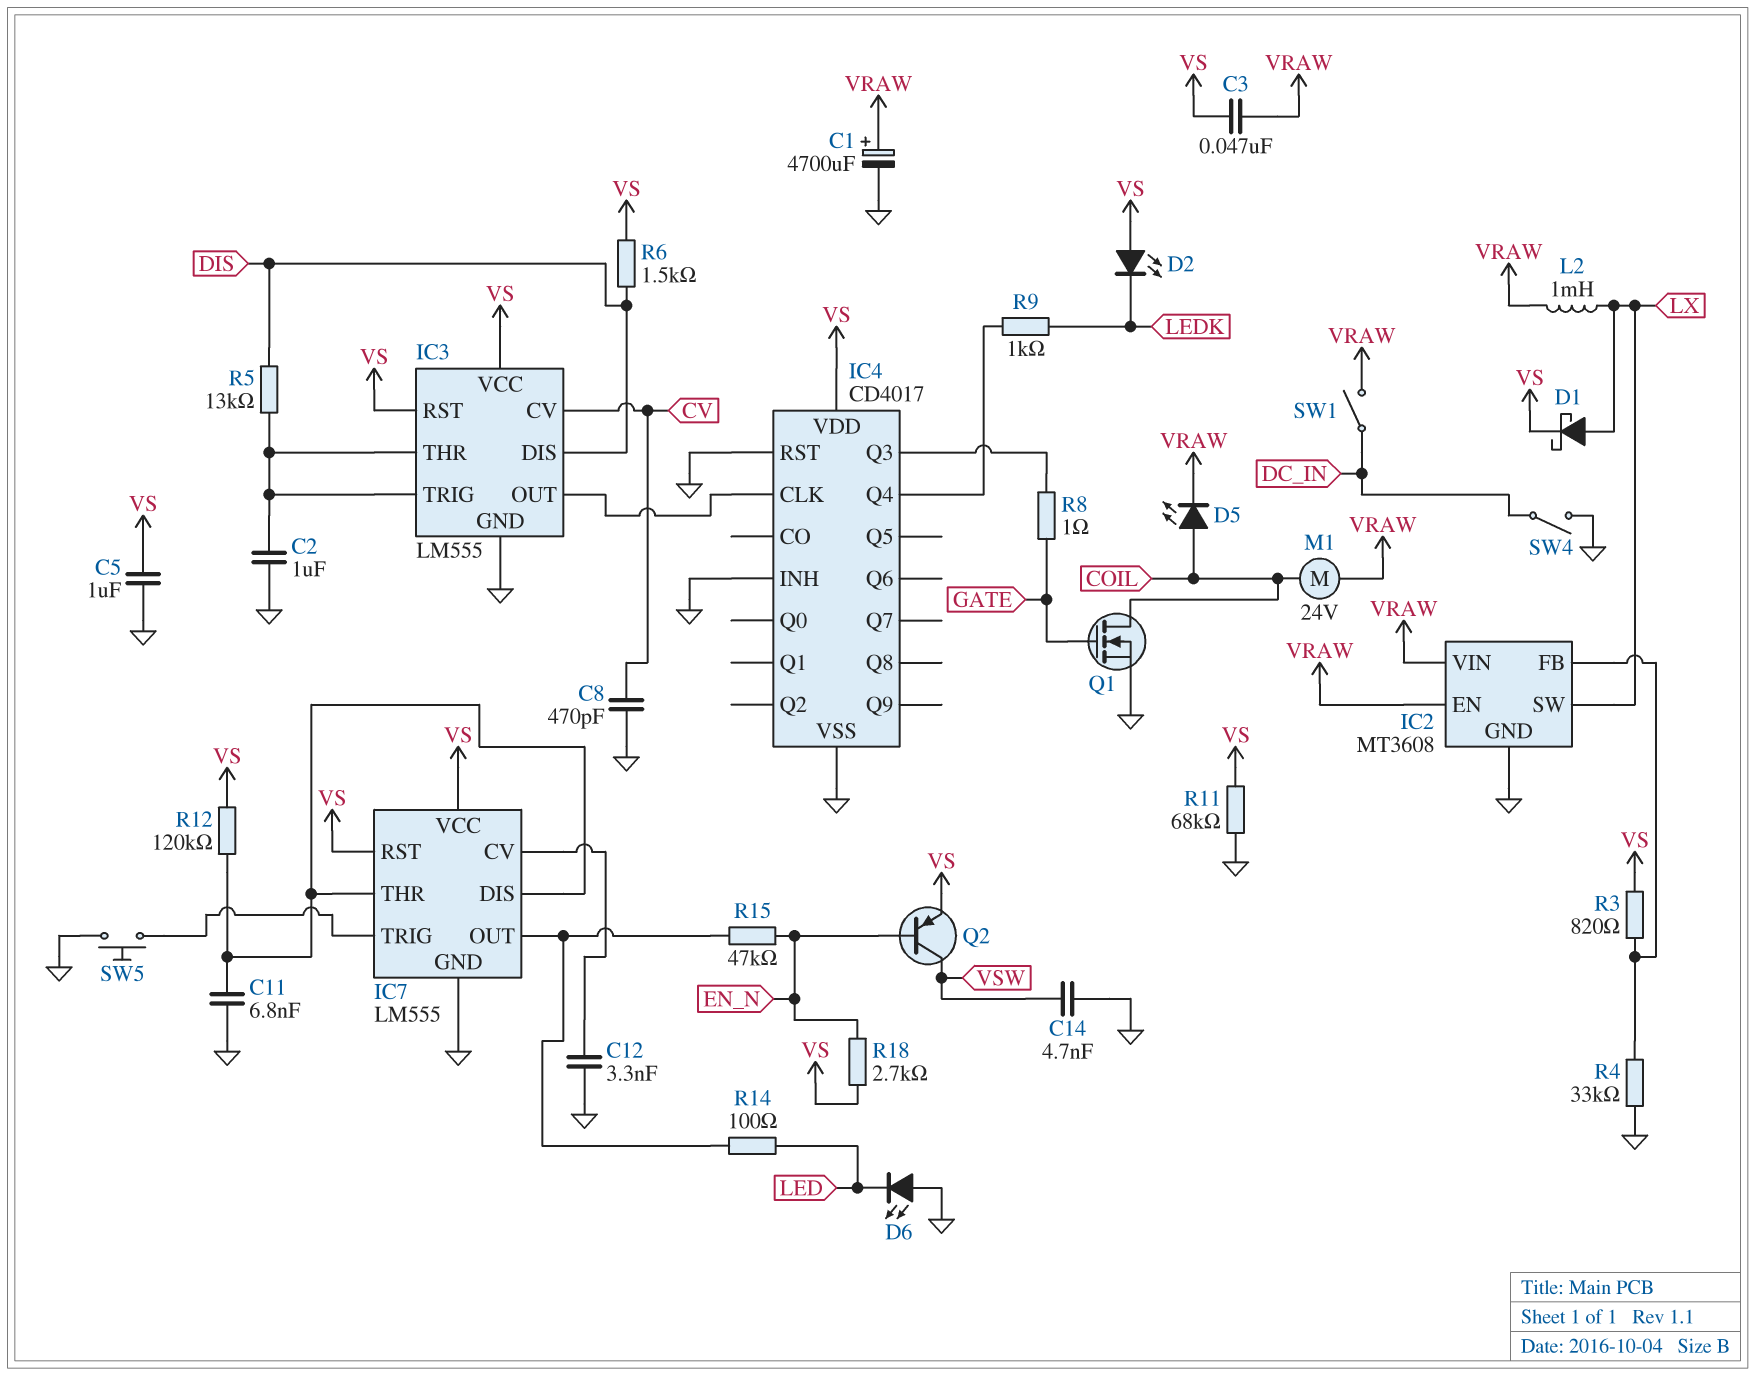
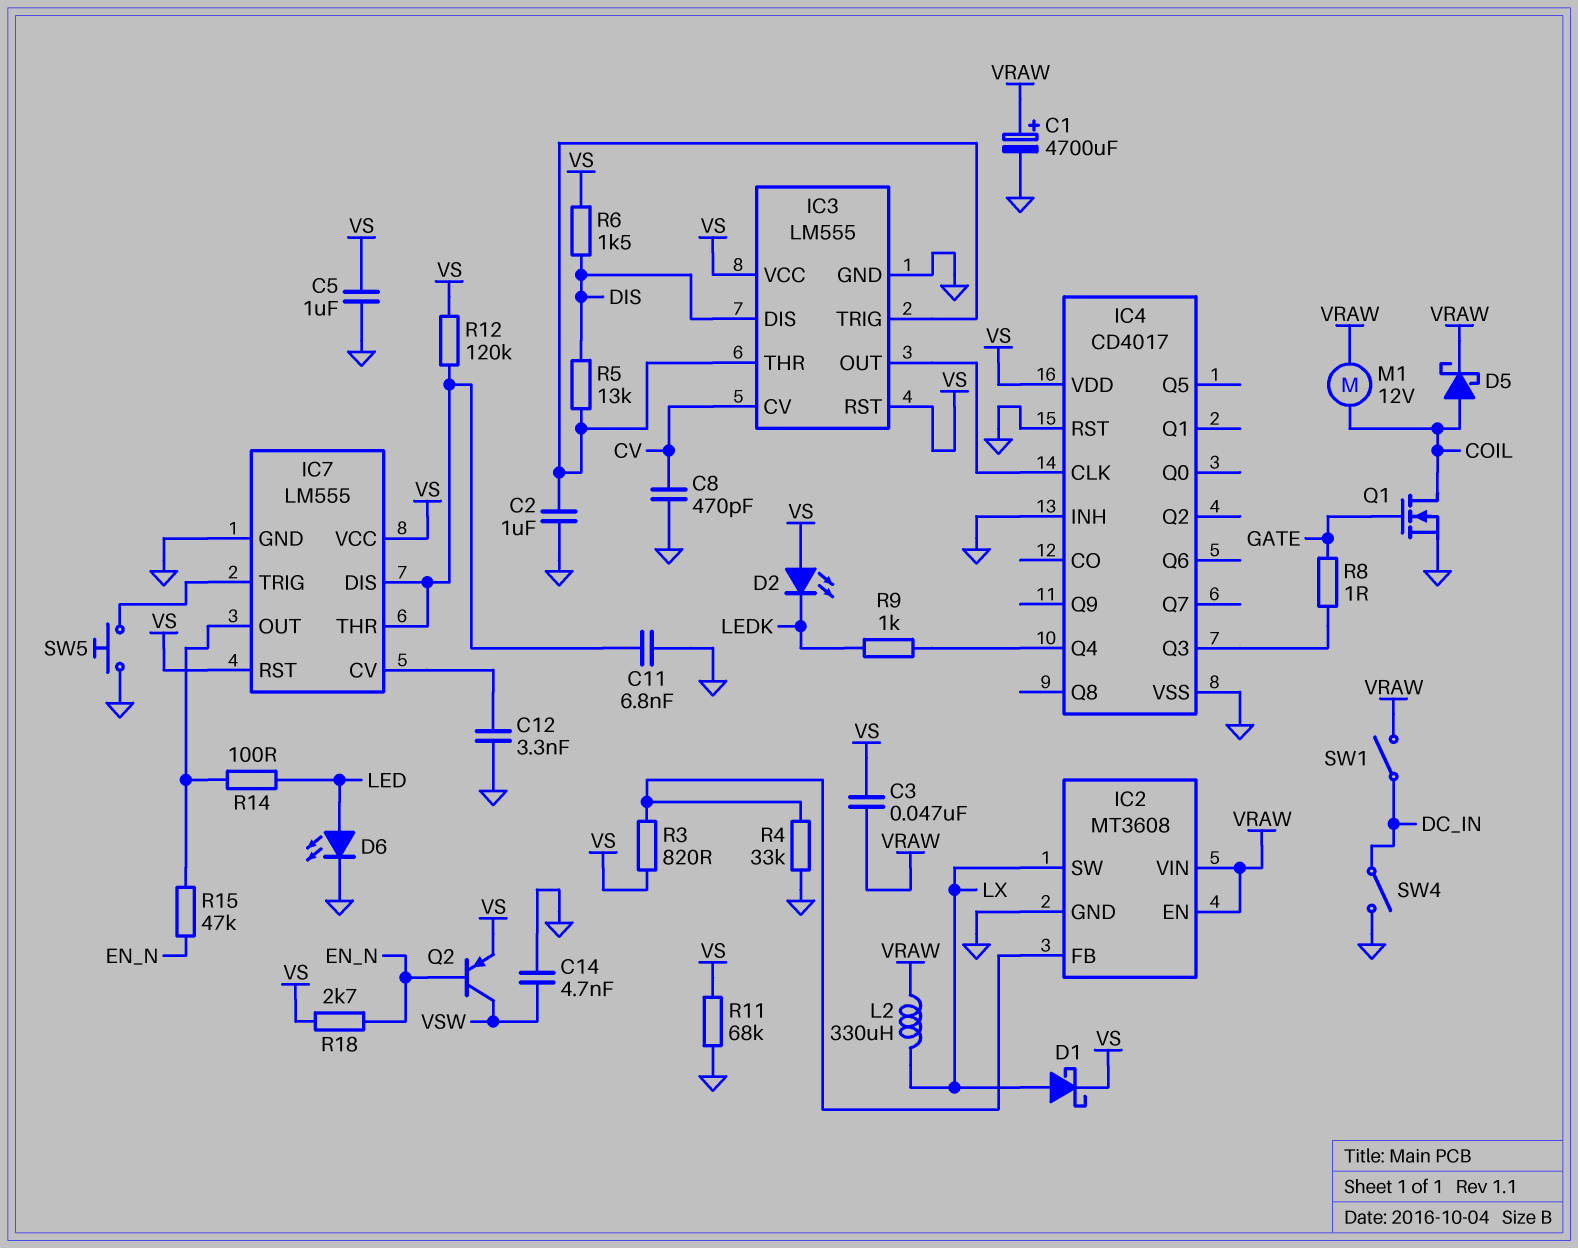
D5: LED (A COIL, K VRAW) -> schottky (A COIL, K VRAW)
D6: LED (A GND, K LED) -> LED (A LED, K GND)
L2: 1mH (LX, VRAW) -> 330uH (LX, VRAW)
M1: motor 24V (COIL, VRAW) -> motor 12V (COIL, VRAW)

